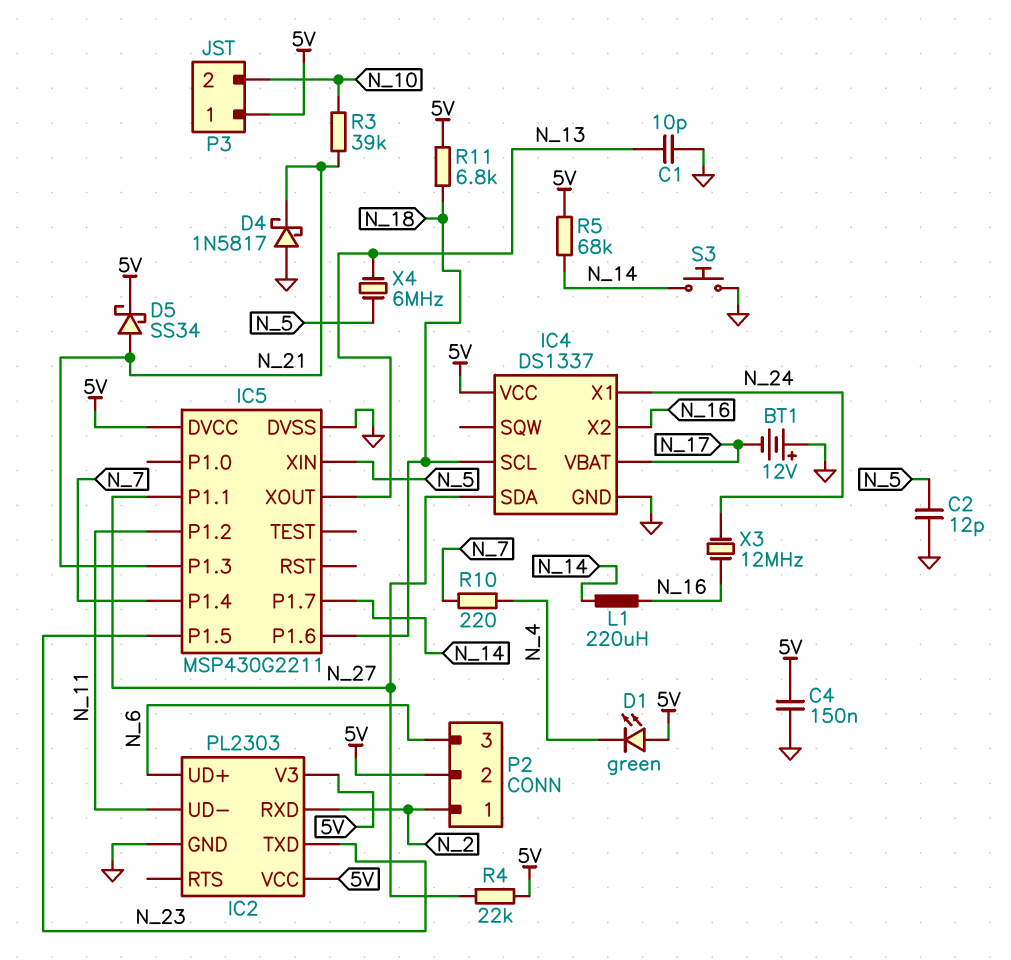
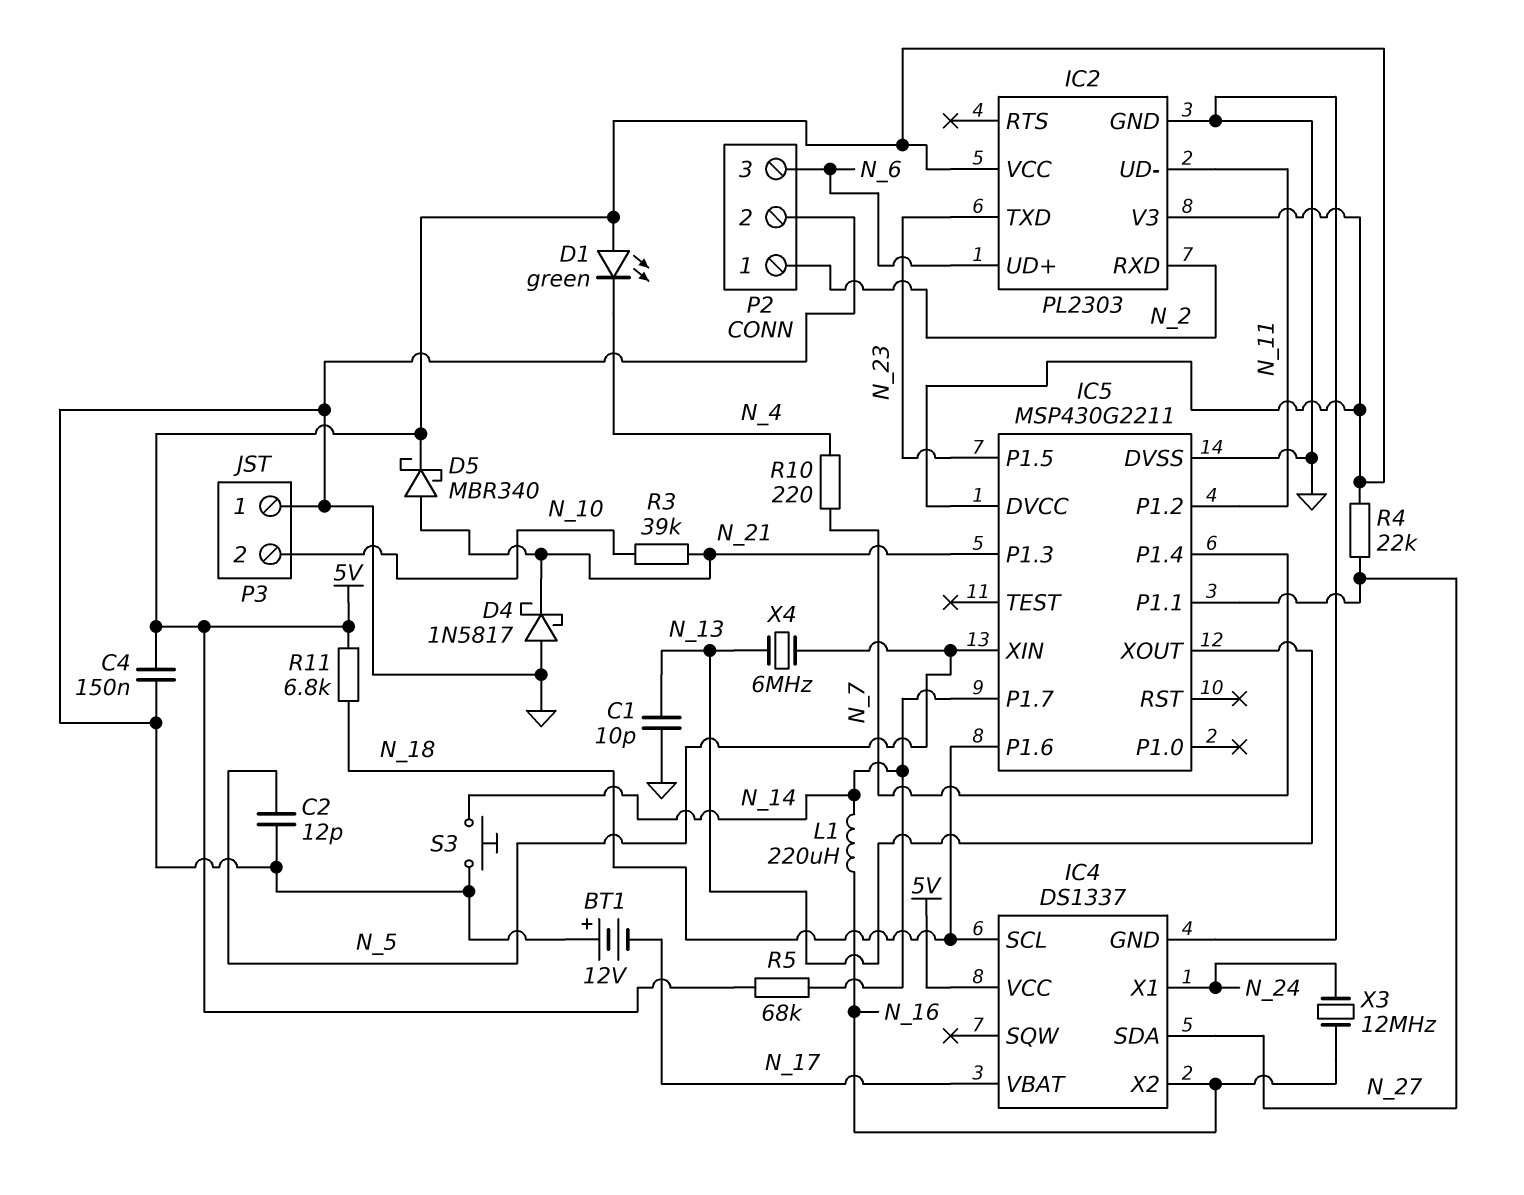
D5: schottky SS34 (A N_21, K 5V) -> schottky MBR340 (A N_21, K 5V)
P2 pin 2: 5V -> GND
P3 pin 1: 5V -> GND

